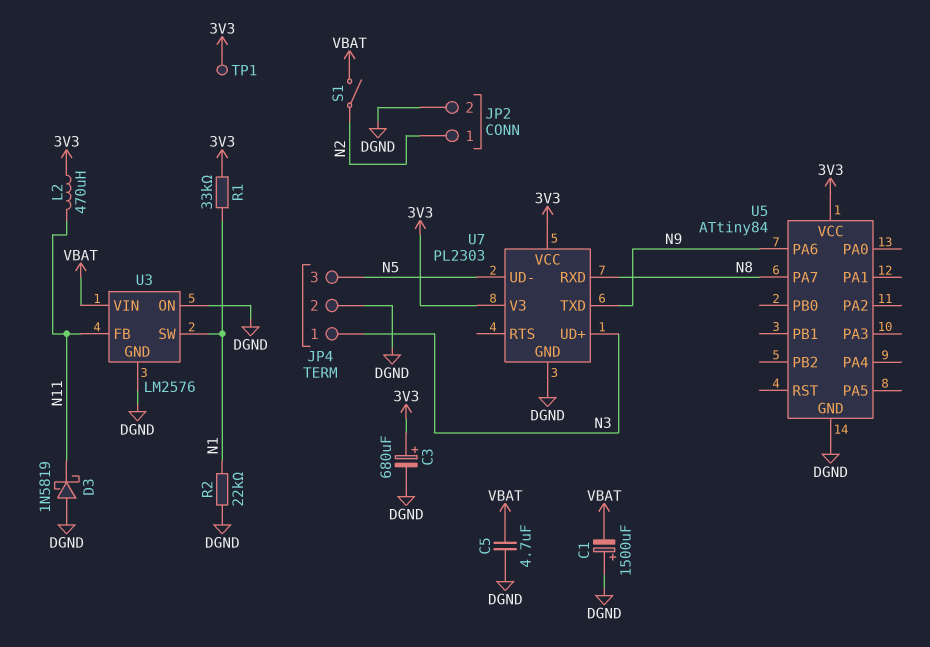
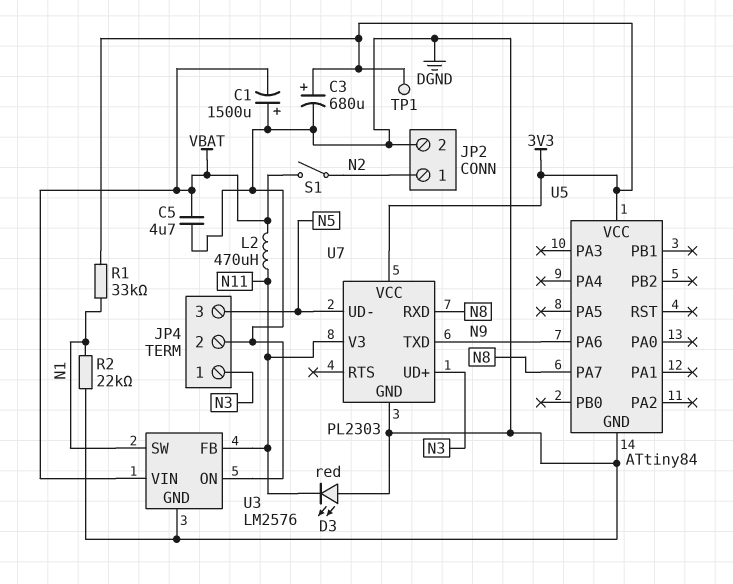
D3: schottky 1N5819 (A DGND, K N11) -> LED red (A DGND, K N11)
L2: 470uH (3V3, N11) -> 470uH (N11, VBAT)
U7 pin V3: 3V3 -> N11

